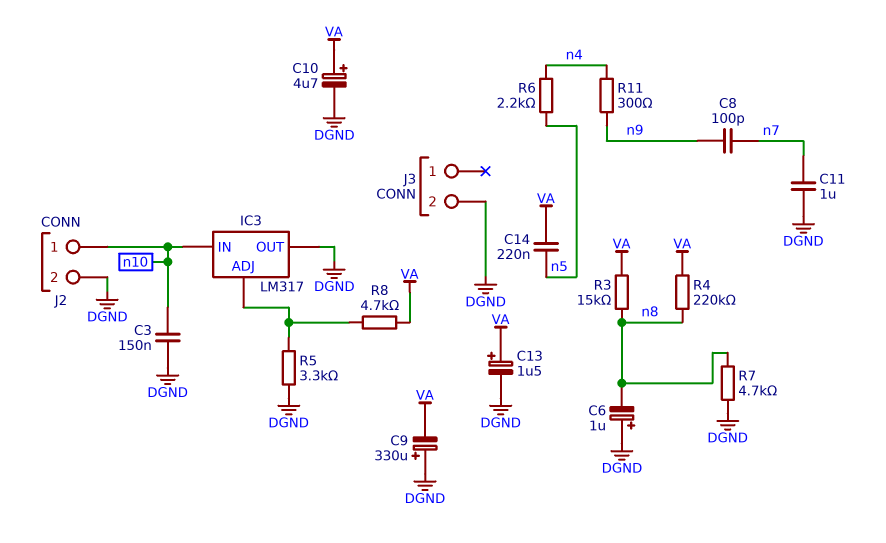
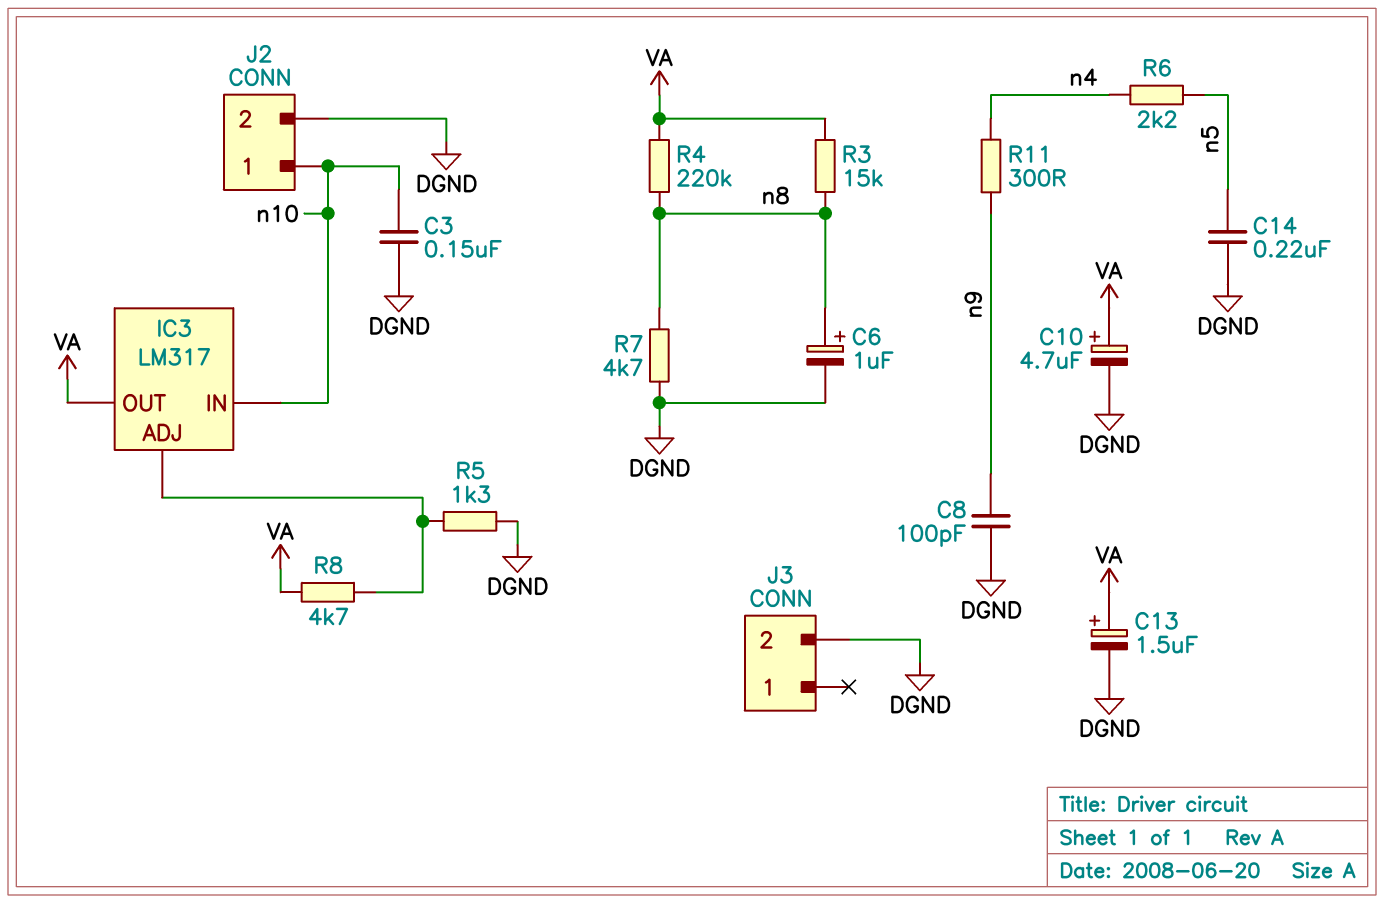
C6: 1uF (plus DGND, minus n8) -> 1uF (plus n8, minus DGND)
C8: 100pF (n7, n9) -> 100pF (DGND, n9)
C9: 330uF (plus DGND, minus VA) -> none
C11: 1uF (DGND, n7) -> none
C14: 220nF (VA, n5) -> 220nF (DGND, n5)
IC3 pin OUT: DGND -> VA
R5: 3.3k (DGND, IC3/ADJ) -> 1.3k (DGND, IC3/ADJ)

